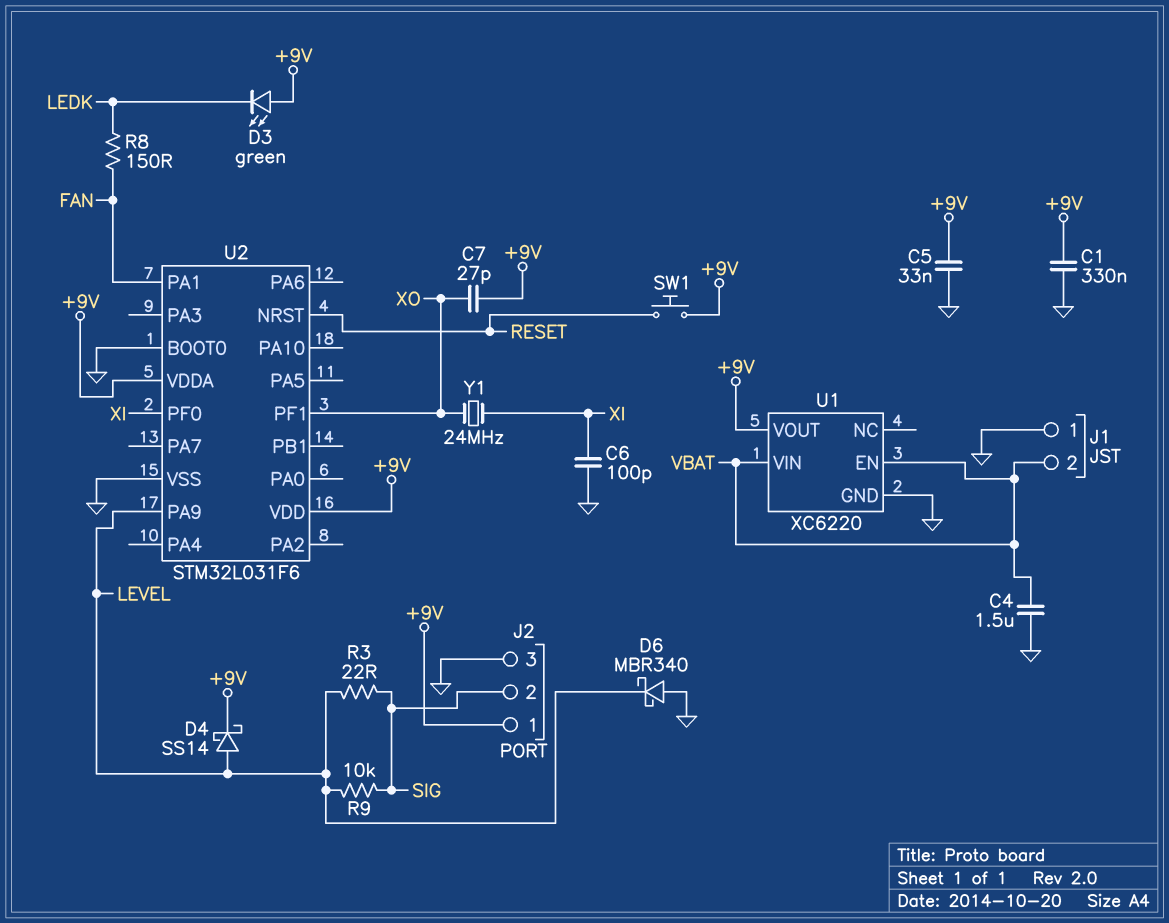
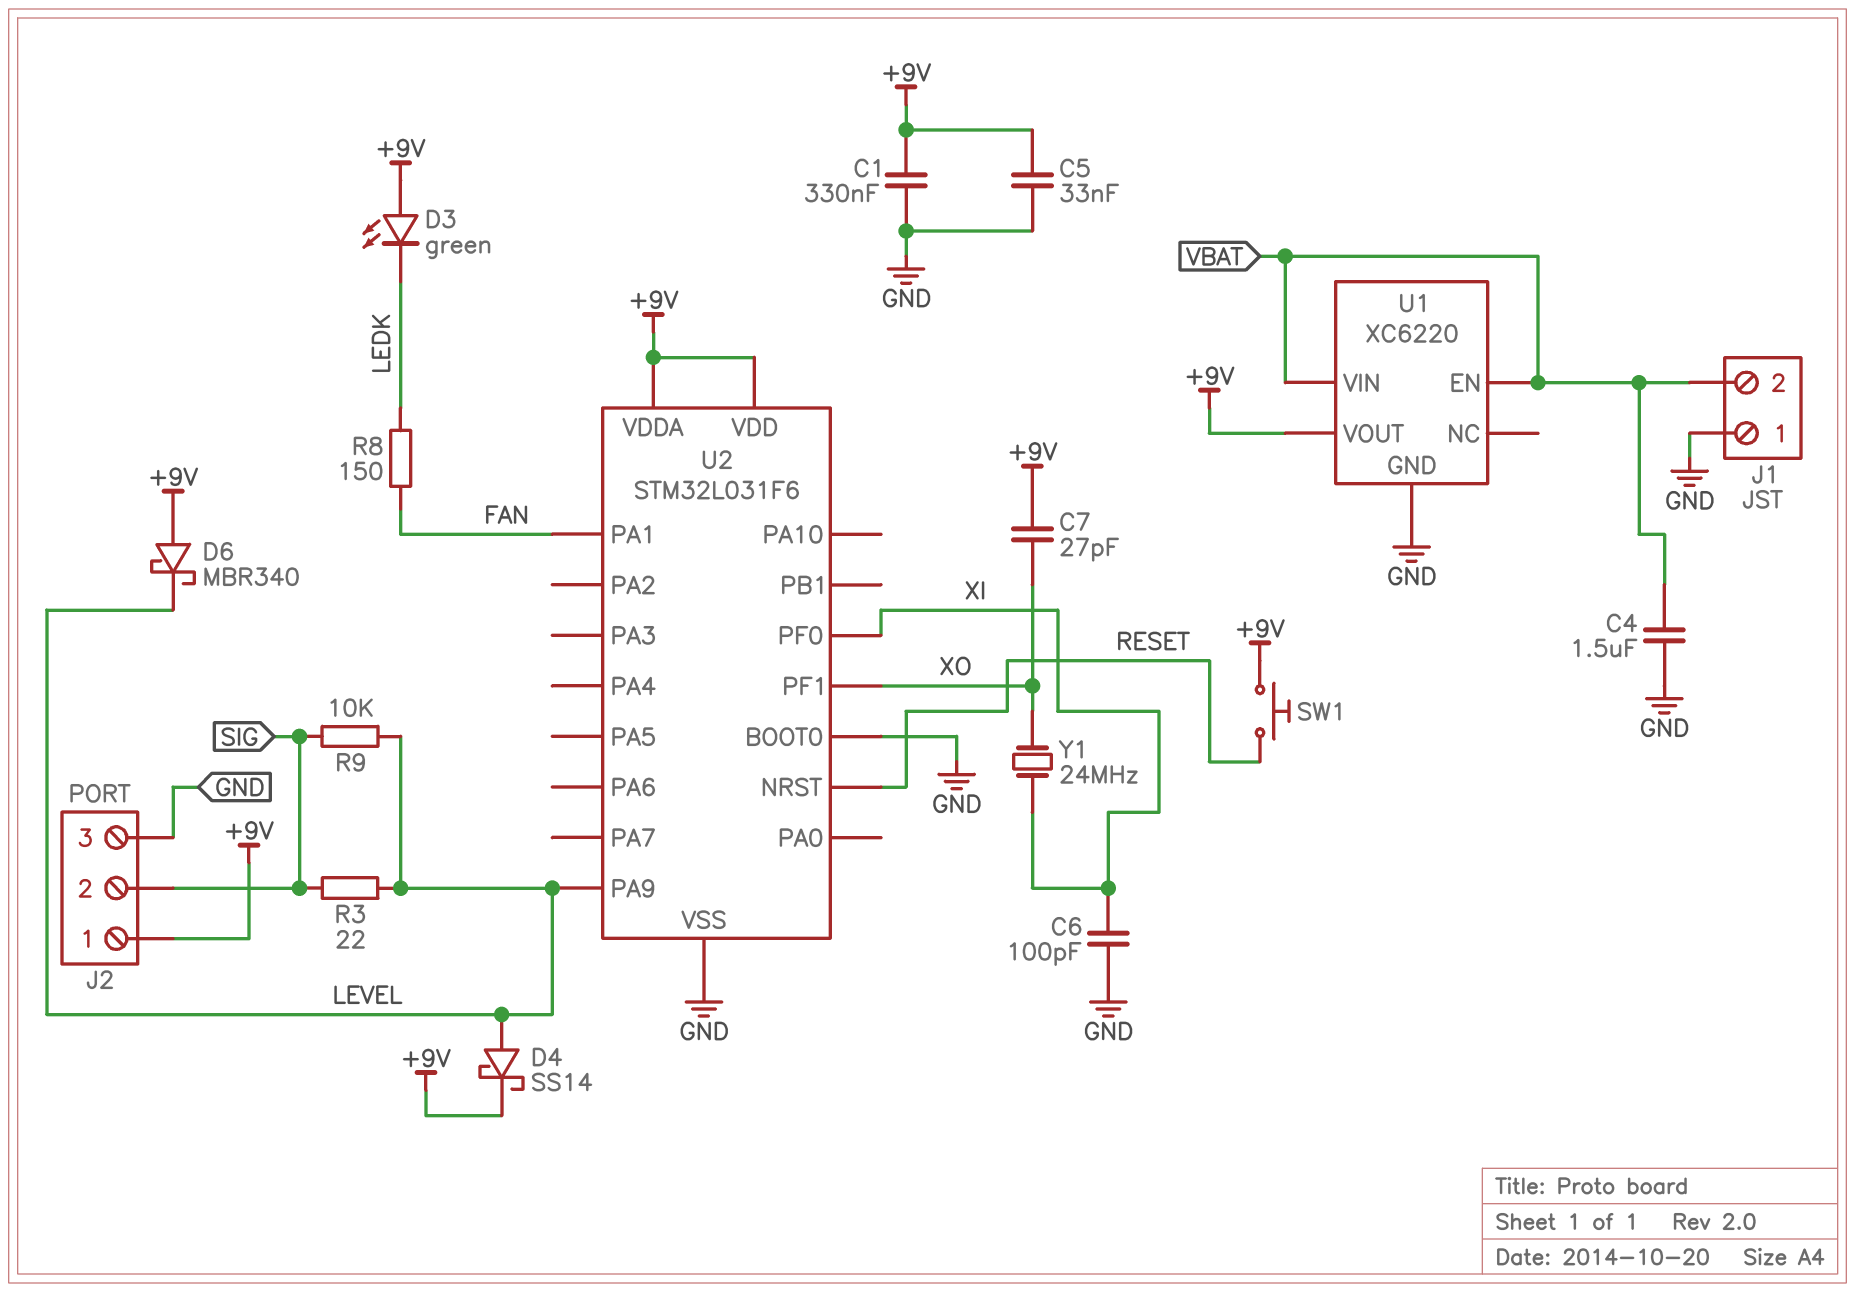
D6: schottky MBR340 (A GND, K LEVEL) -> schottky MBR340 (A +9V, K LEVEL)

